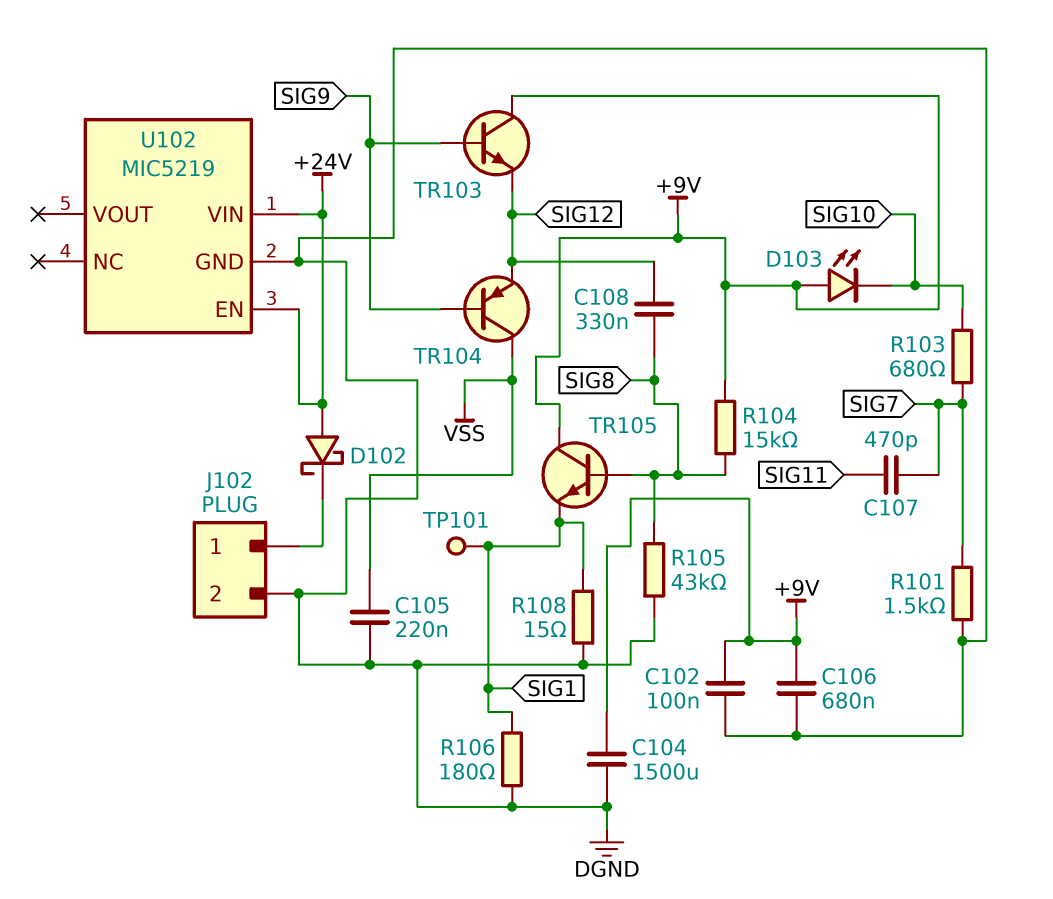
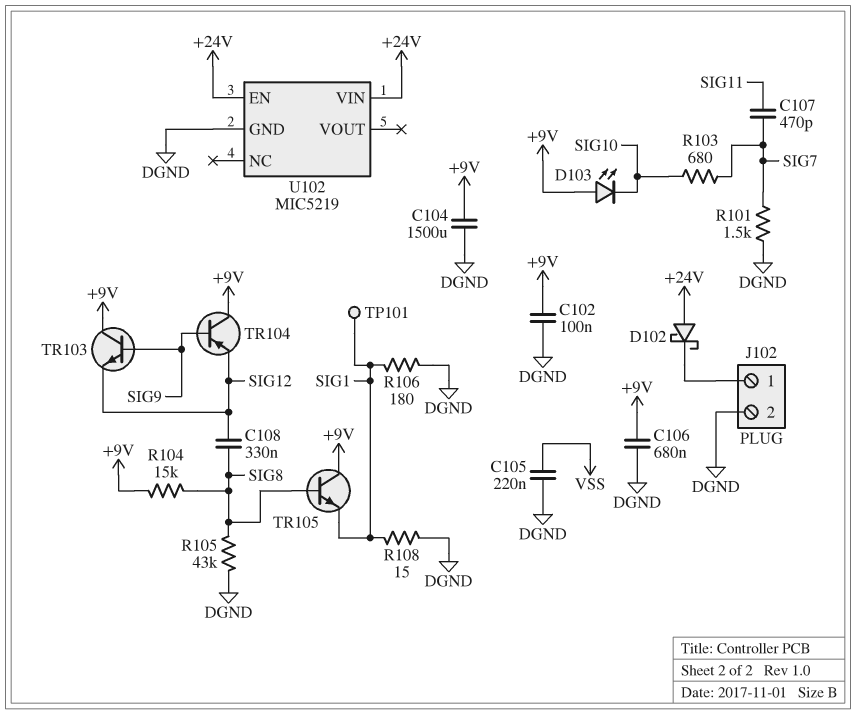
TR104: PNP (B SIG9, C VSS, E SIG12) -> PNP (B SIG9, C +9V, E SIG12)

